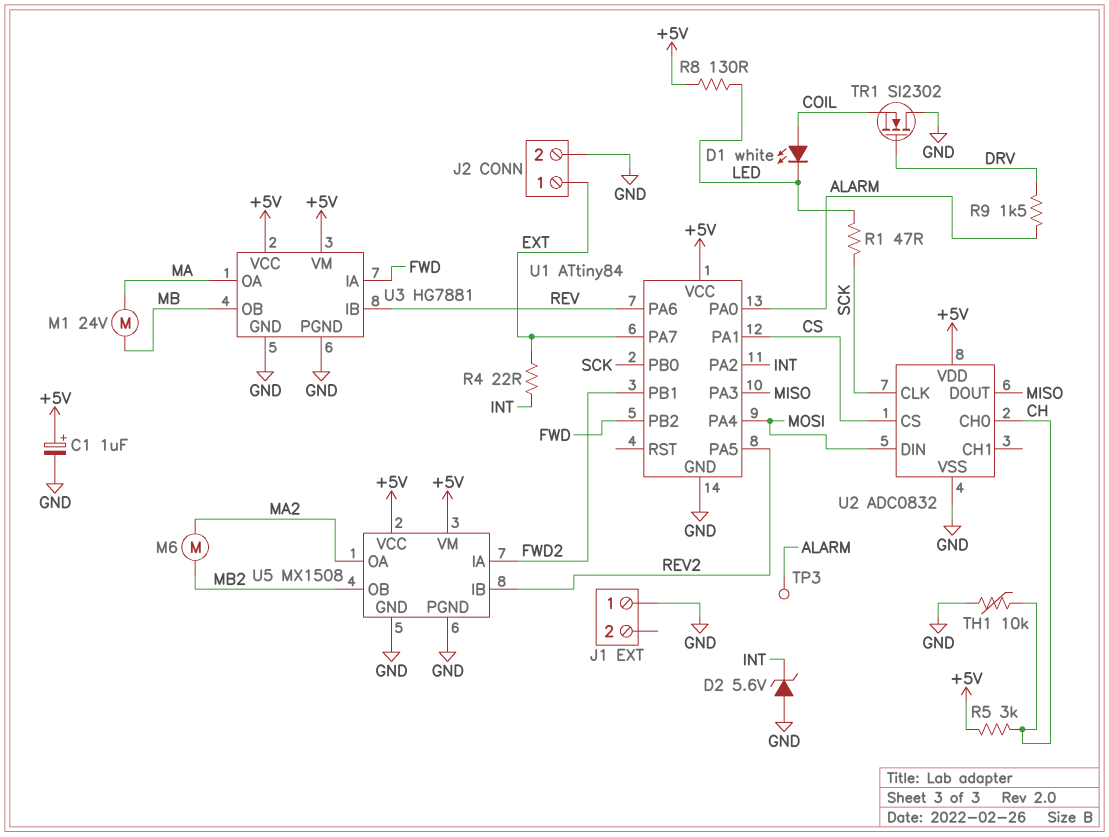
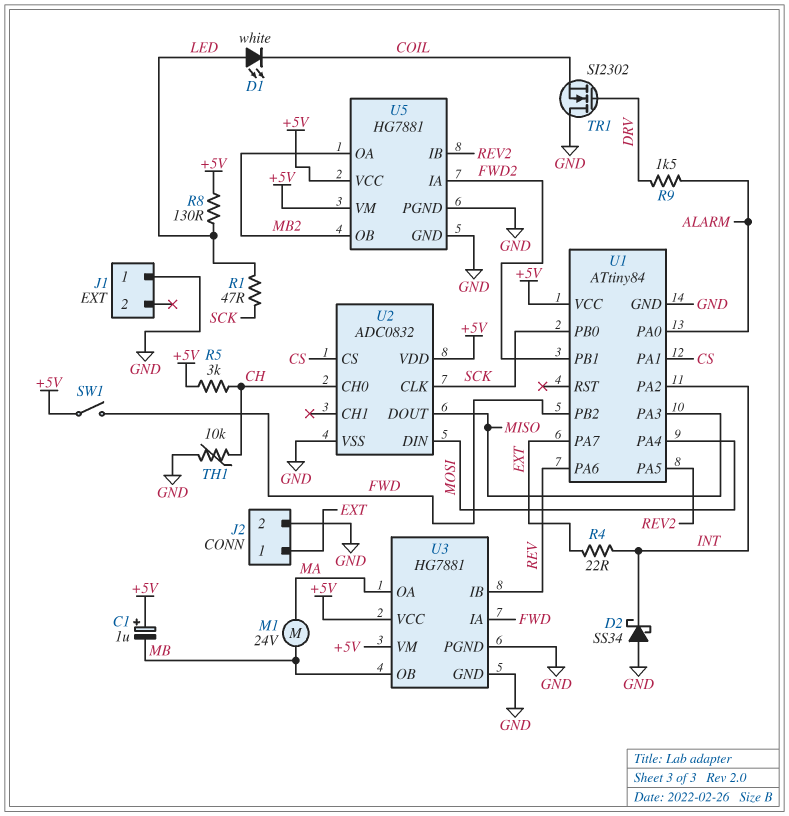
C1: 1uF (plus +5V, minus GND) -> 1uF (plus +5V, minus MB)
D1: LED white (A COIL, K LED) -> LED white (A LED, K COIL)
D2: zener 5.6V (A GND, K INT) -> schottky SS34 (A GND, K INT)
M6: motor (MA2, MB2) -> none
SW1: none -> switch (+5V, FWD)
TP3: test point (ALARM) -> none
U5: MX1508 -> HG7881
U5 pin OA: MA2 -> MB2

